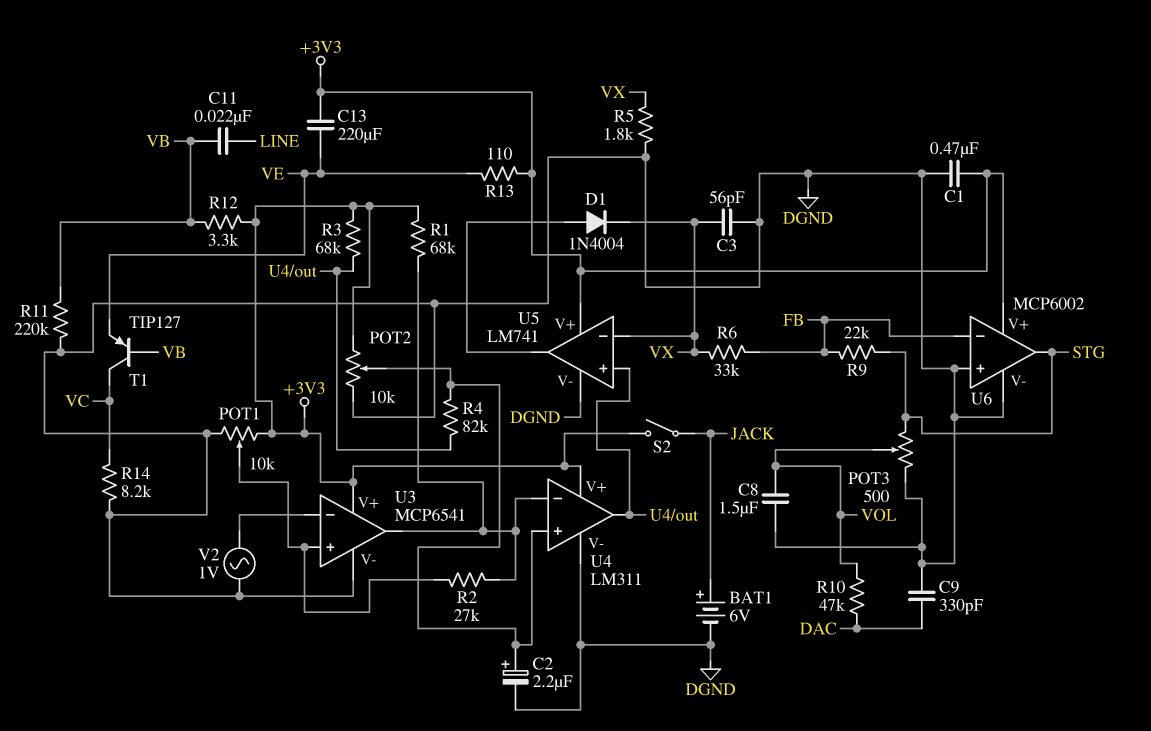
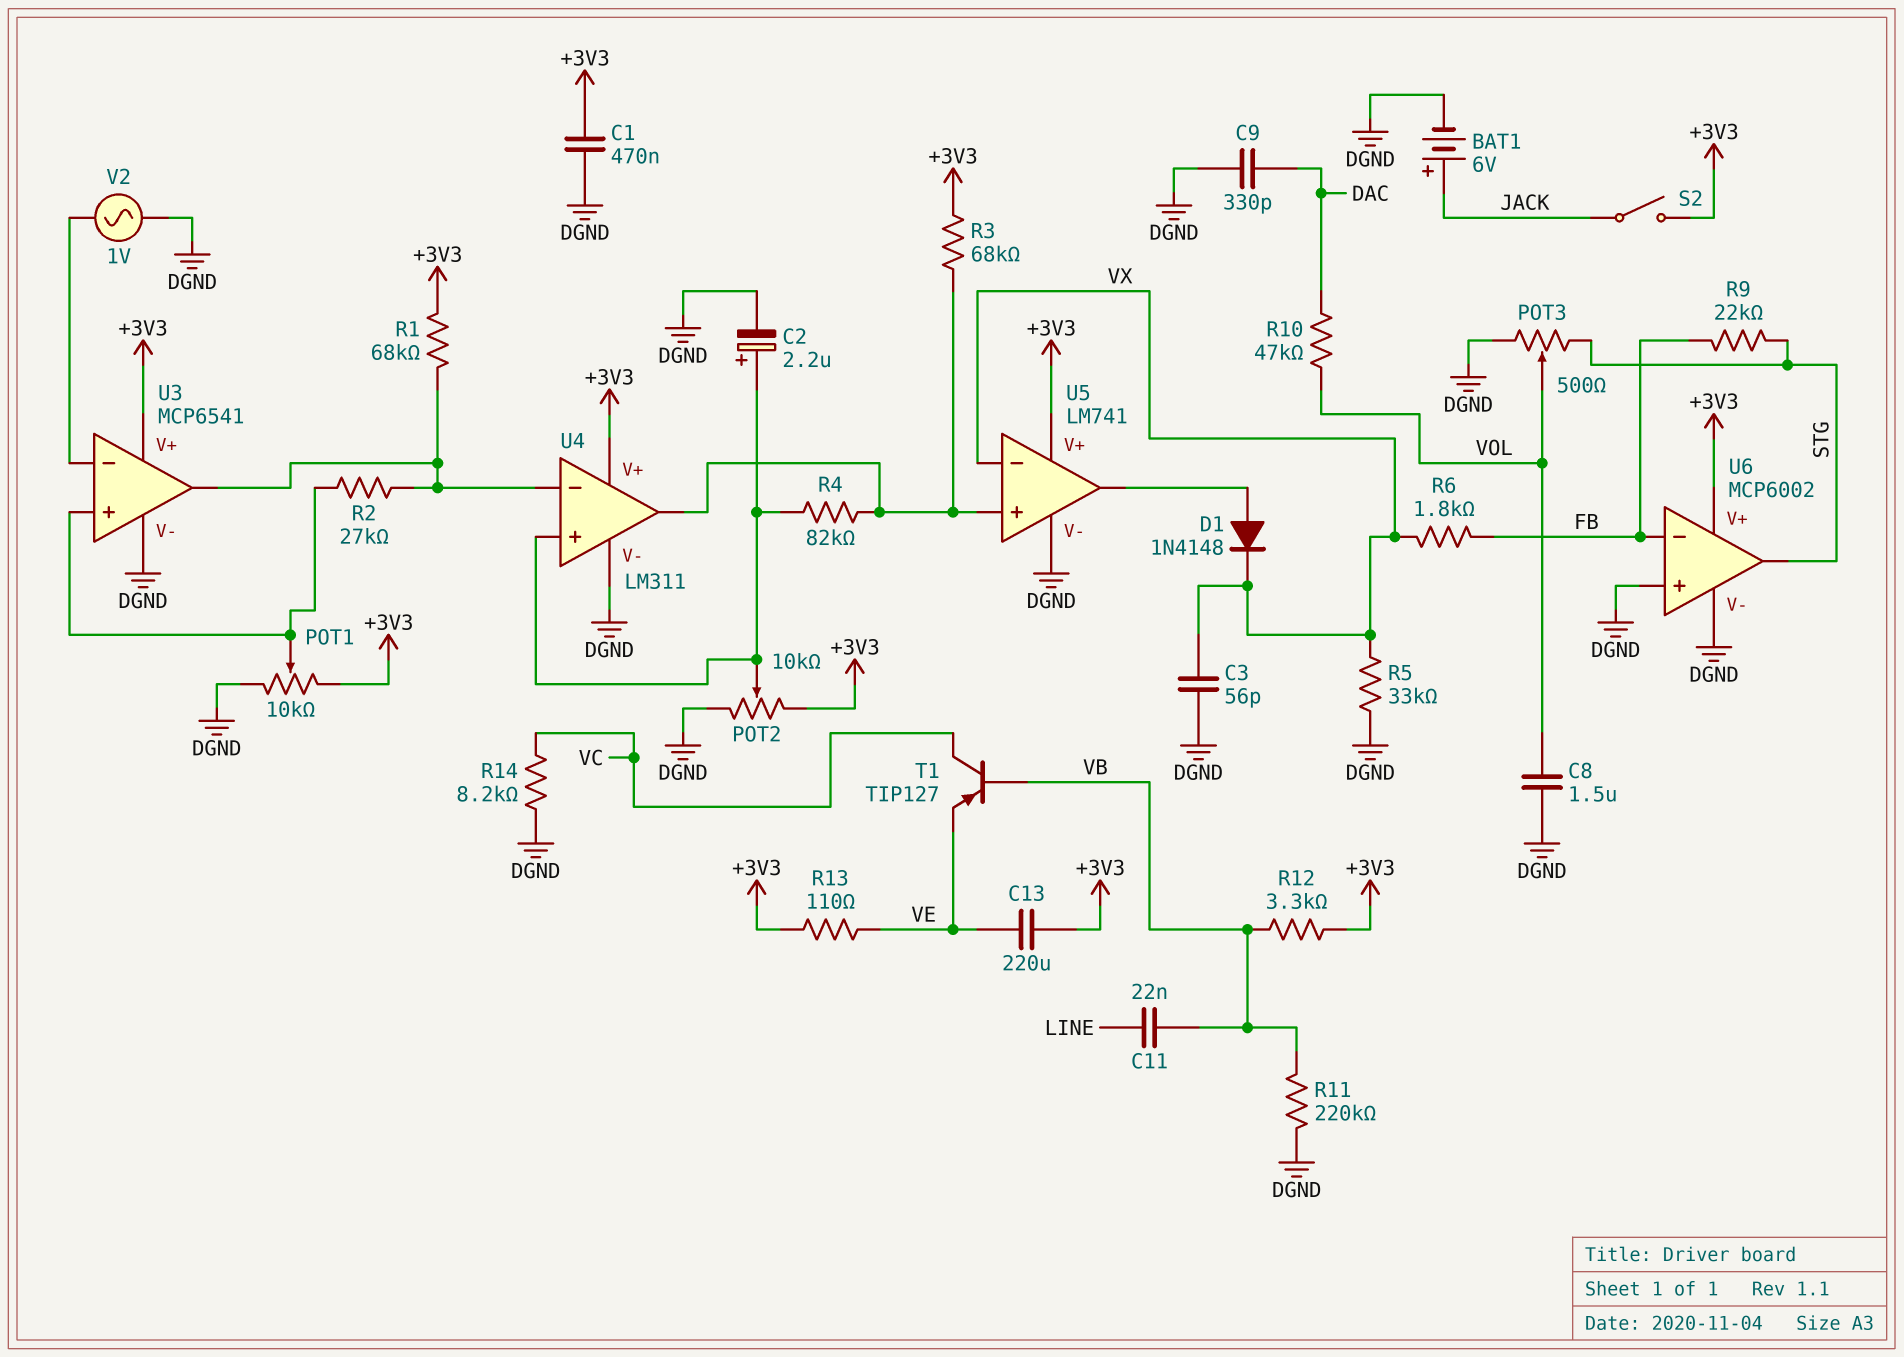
D1: diode 1N4004 (A U5/out, K VX) -> diode 1N4148 (A U5/out, K VX)
R5: 1.8k (DGND, VX) -> 33k (DGND, VX)
R6: 33k (FB, VX) -> 1.8k (FB, VX)

